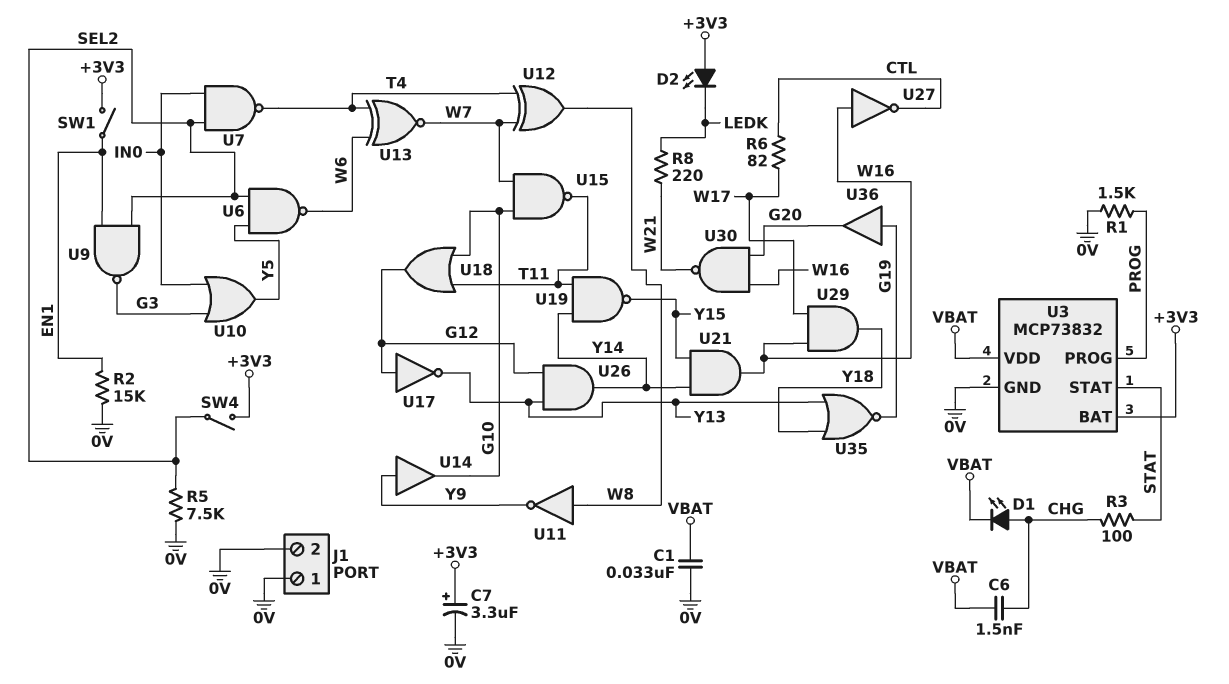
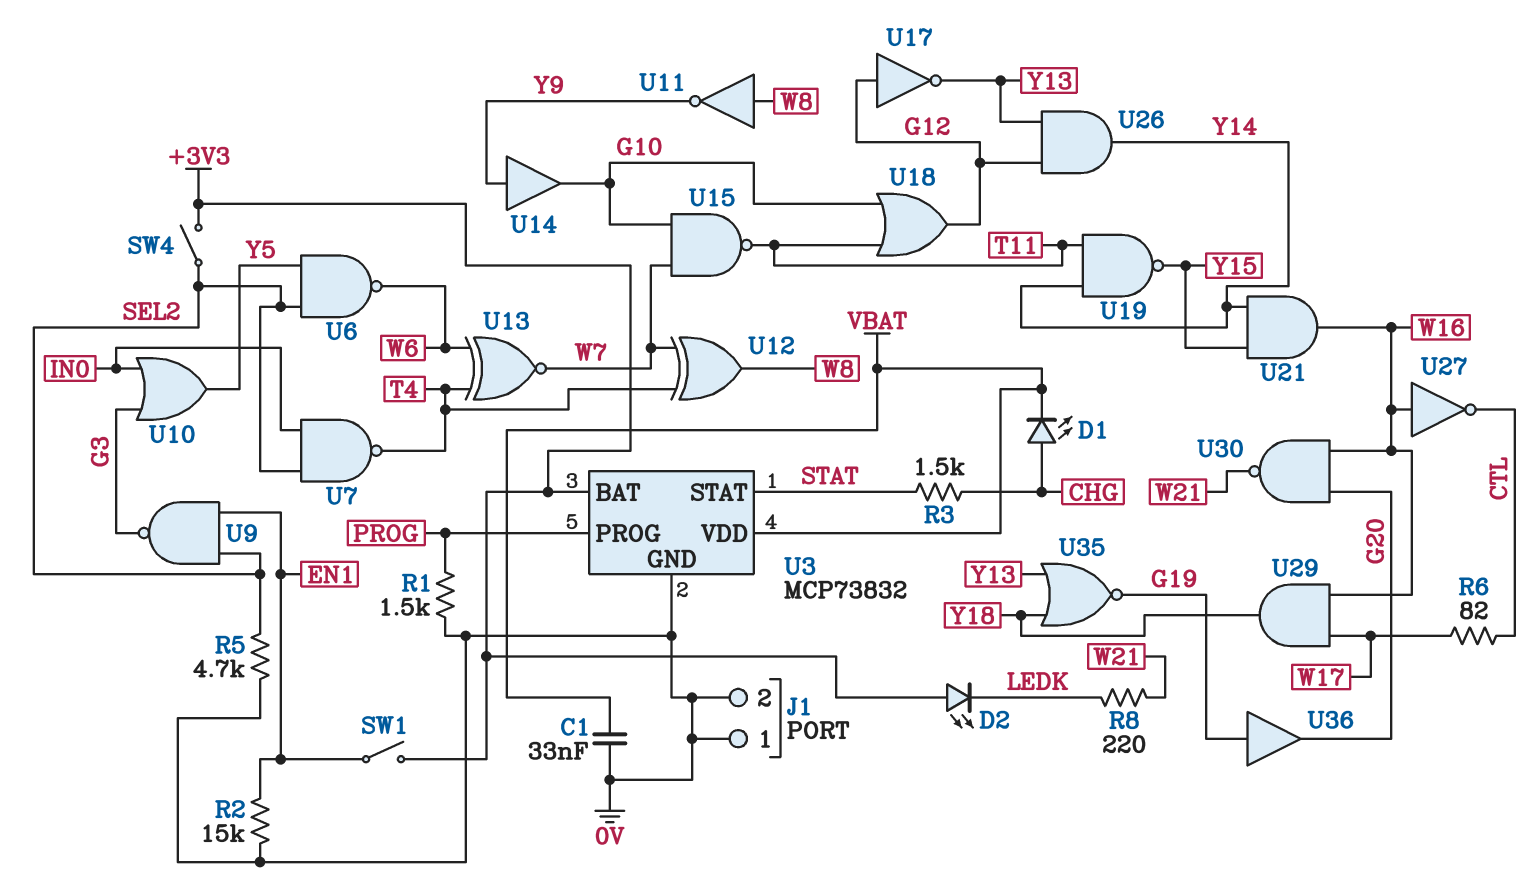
C6: 1.5nF (CHG, VBAT) -> none
C7: 3.3uF (plus +3V3, minus 0V) -> none
R3: 100 (CHG, STAT) -> 1.5k (CHG, STAT)
R5: 7.5k (0V, SEL2) -> 4.7k (0V, SEL2)

